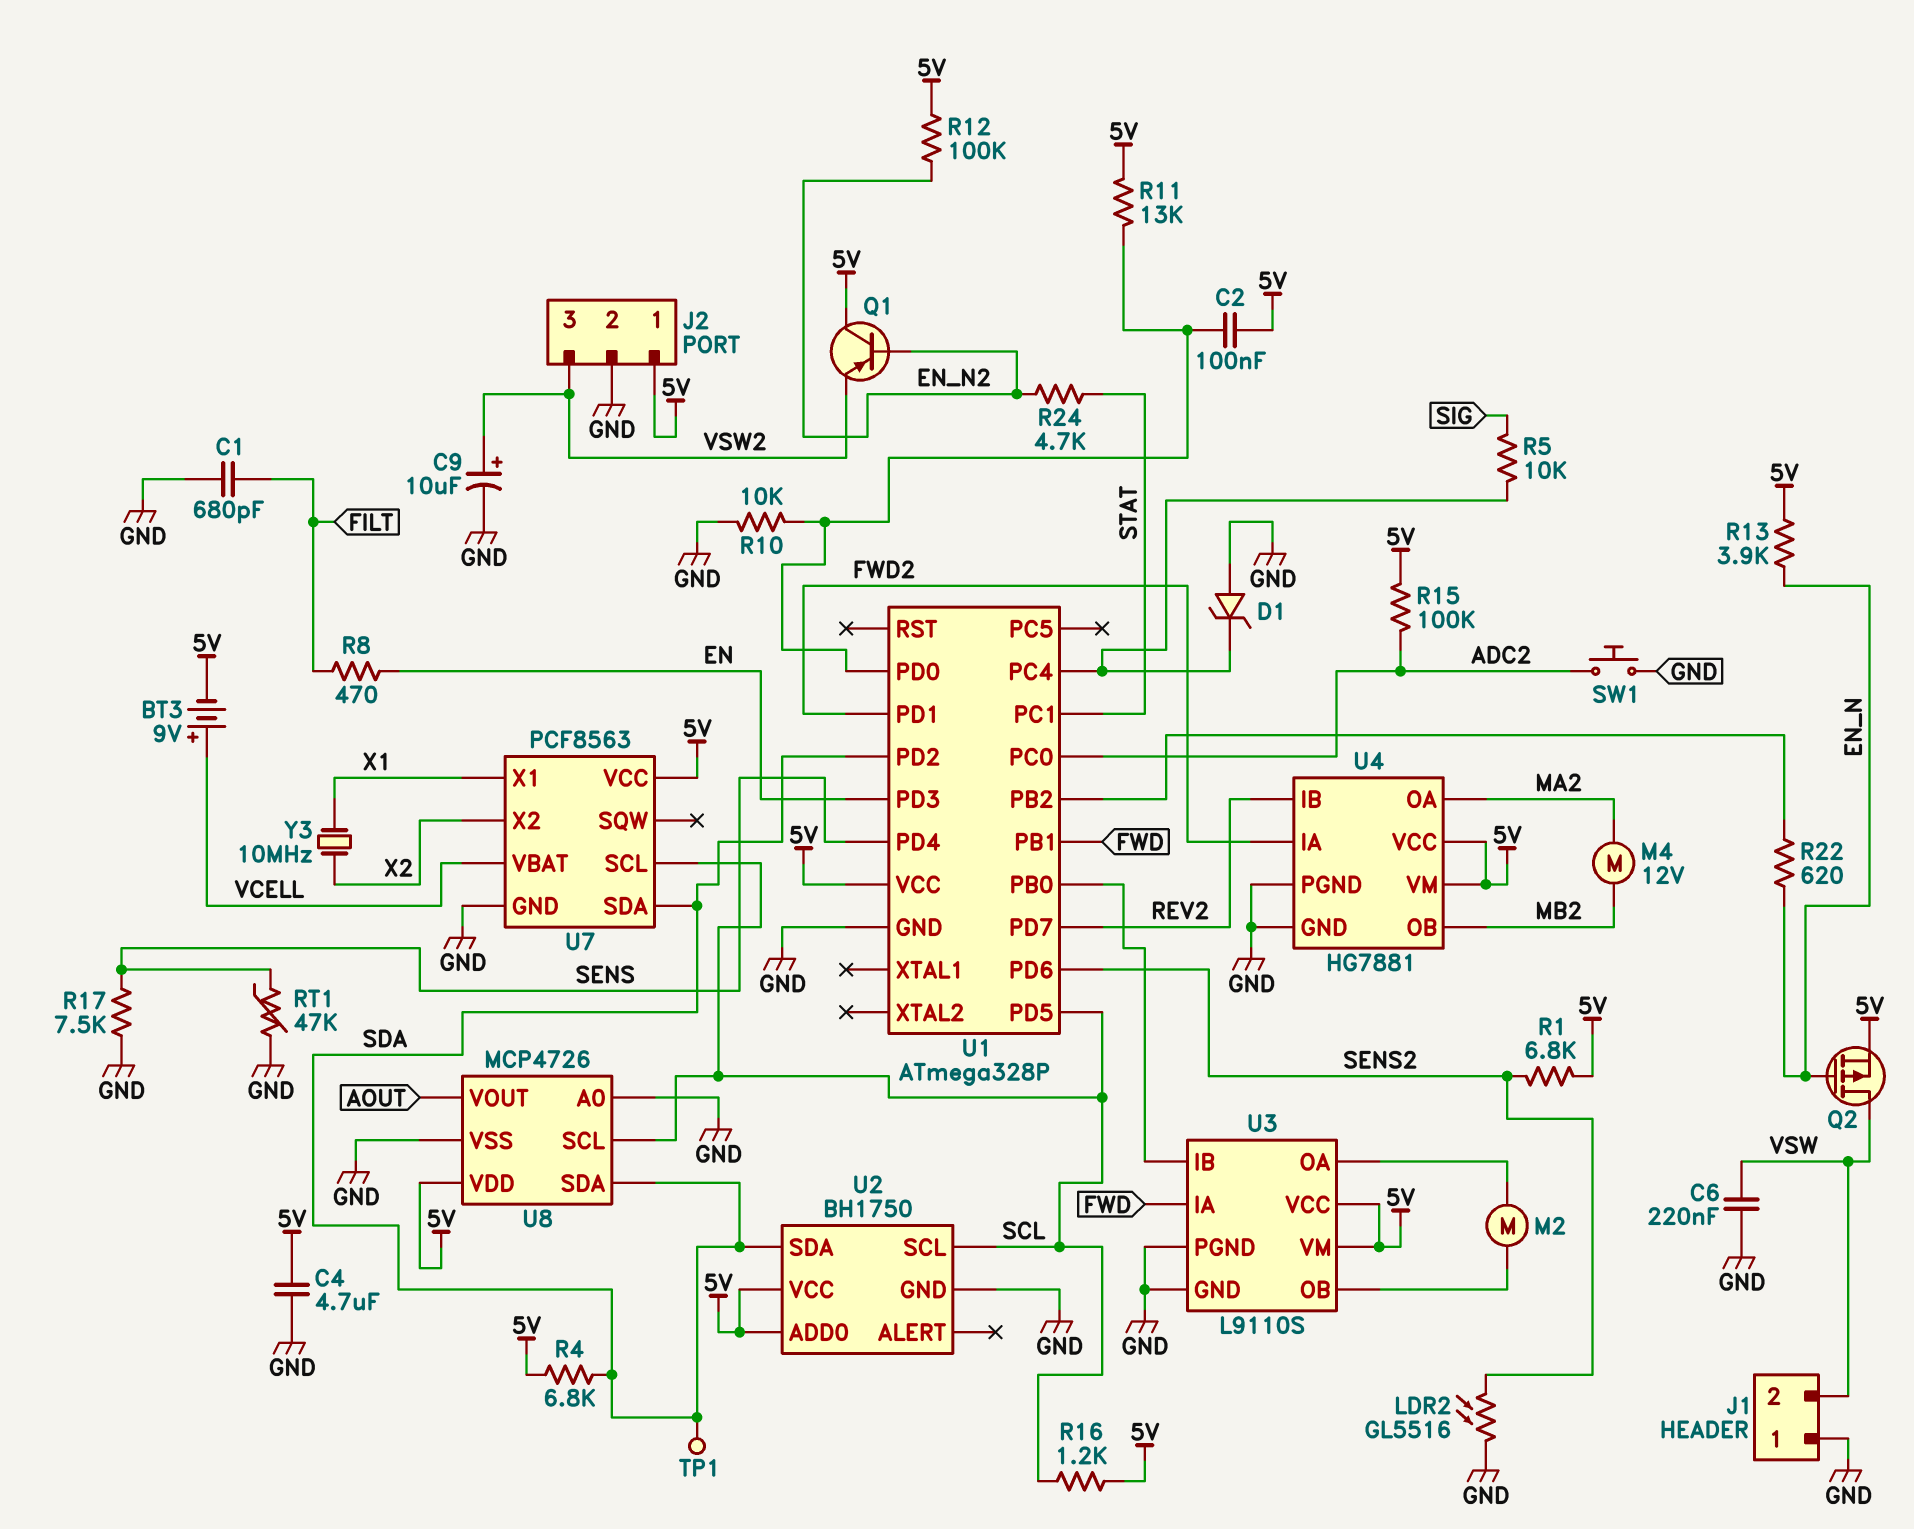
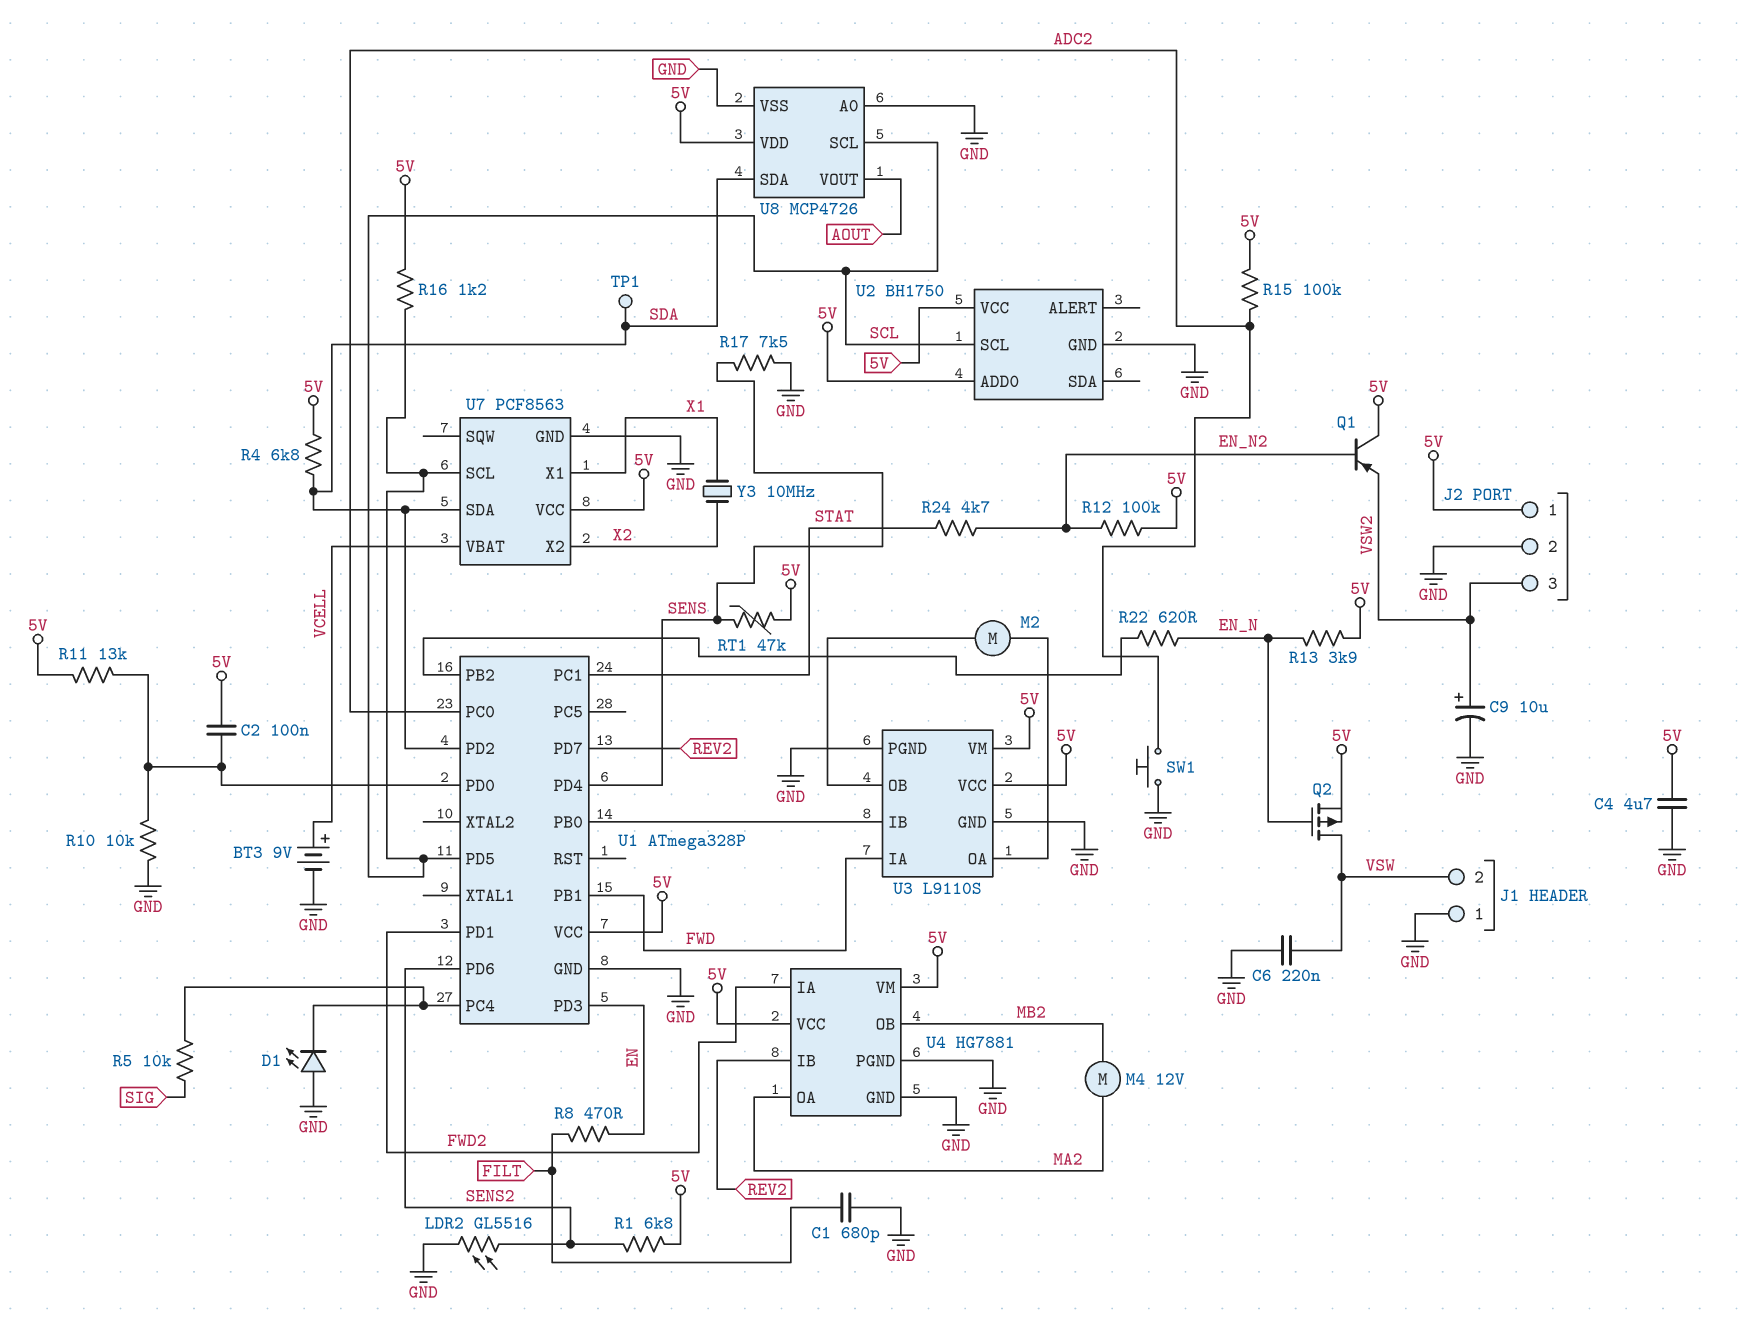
BT3: 9V (plus VCELL, minus 5V) -> 9V (plus VCELL, minus GND)
D1: zener (A GND, K U1/PC4) -> LED (A GND, K U1/PC4)
RT1: 47k (GND, SENS) -> 47k (5V, SENS)
U2 pin SDA: SDA -> none

